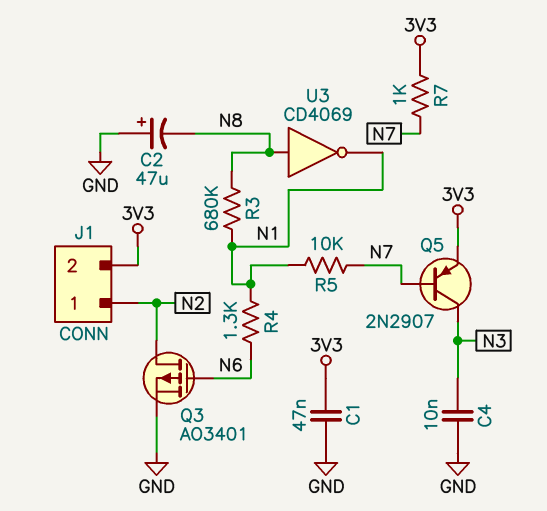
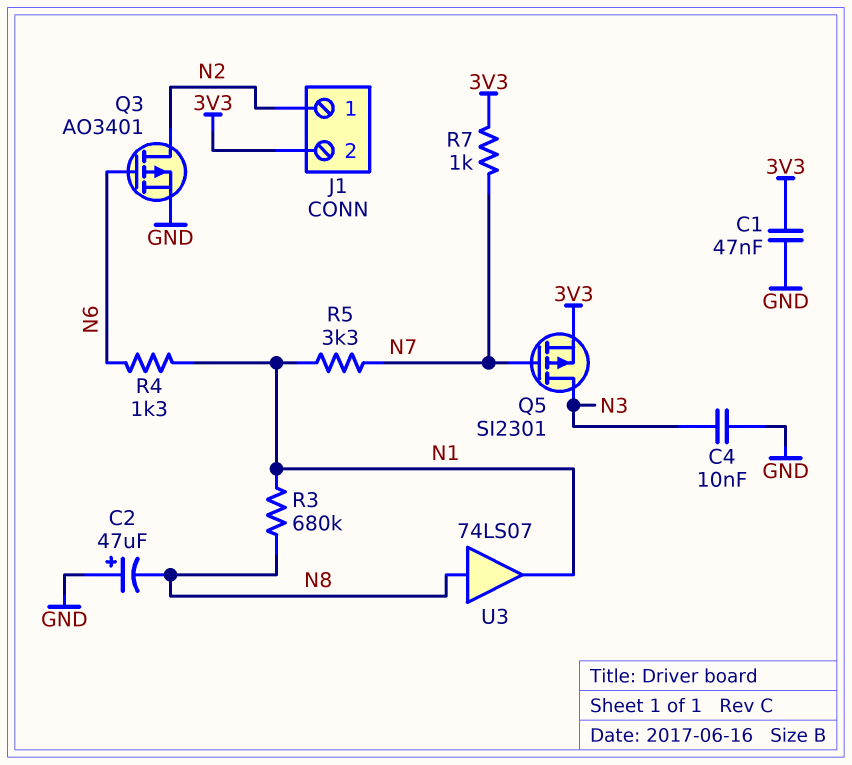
Q5: PNP 2N2907 (B N7, C N3, E 3V3) -> PMOS SI2301 (G N7, D N3, S 3V3)
R5: 10k (N1, N7) -> 3.3k (N1, N7)
U3: NOT CD4069 (in N8, out N1) -> buffer 74LS07 (in N8, out N1)

